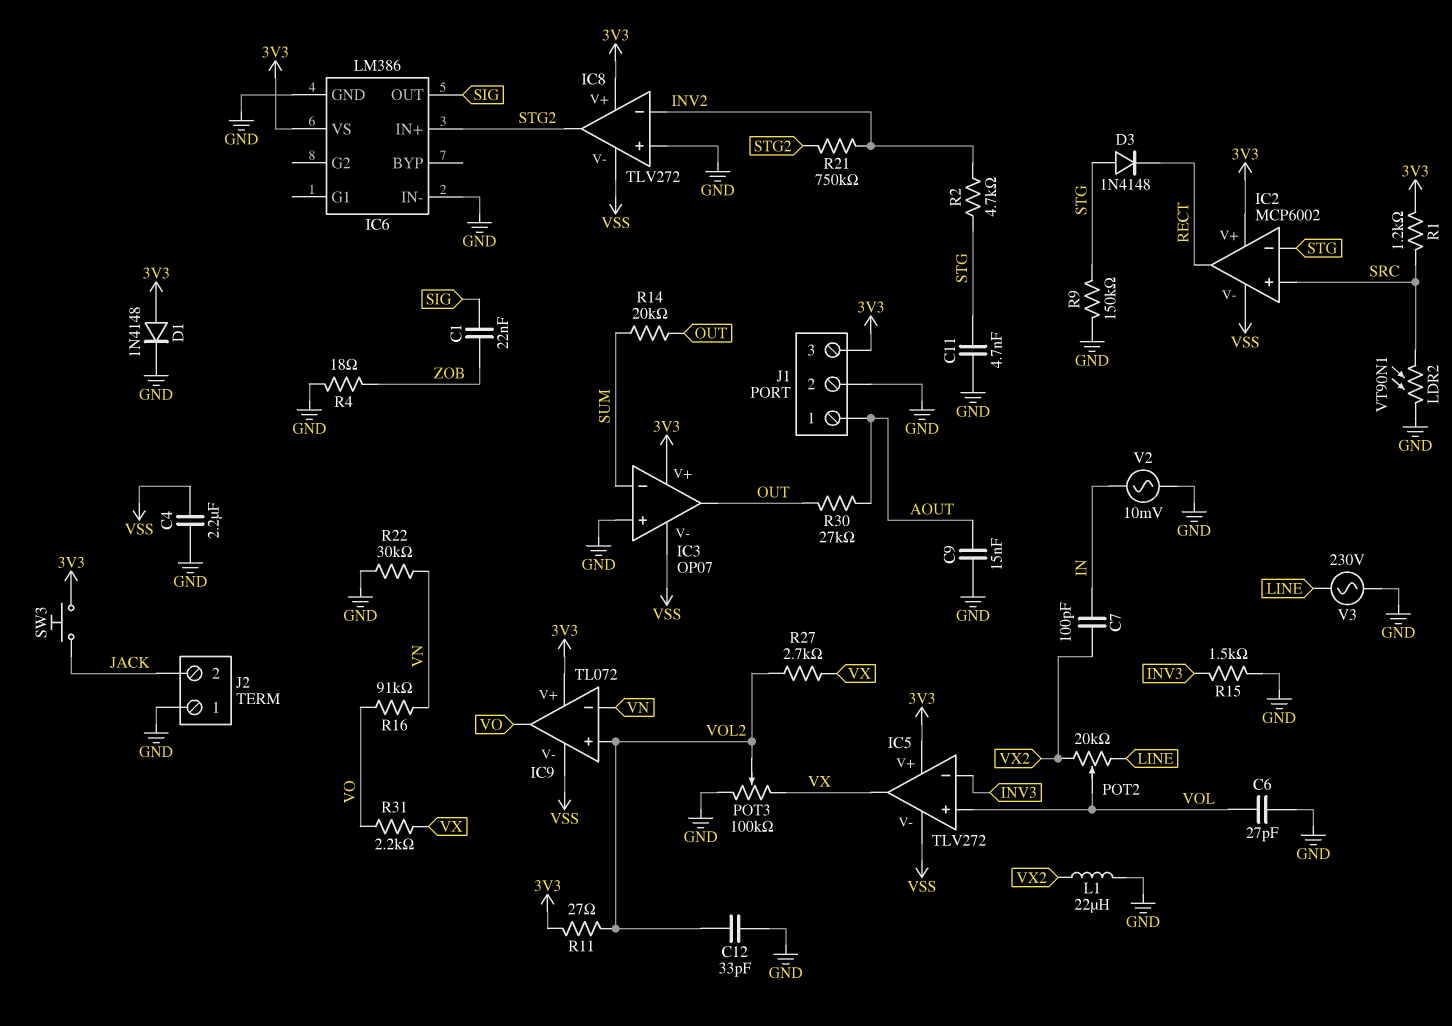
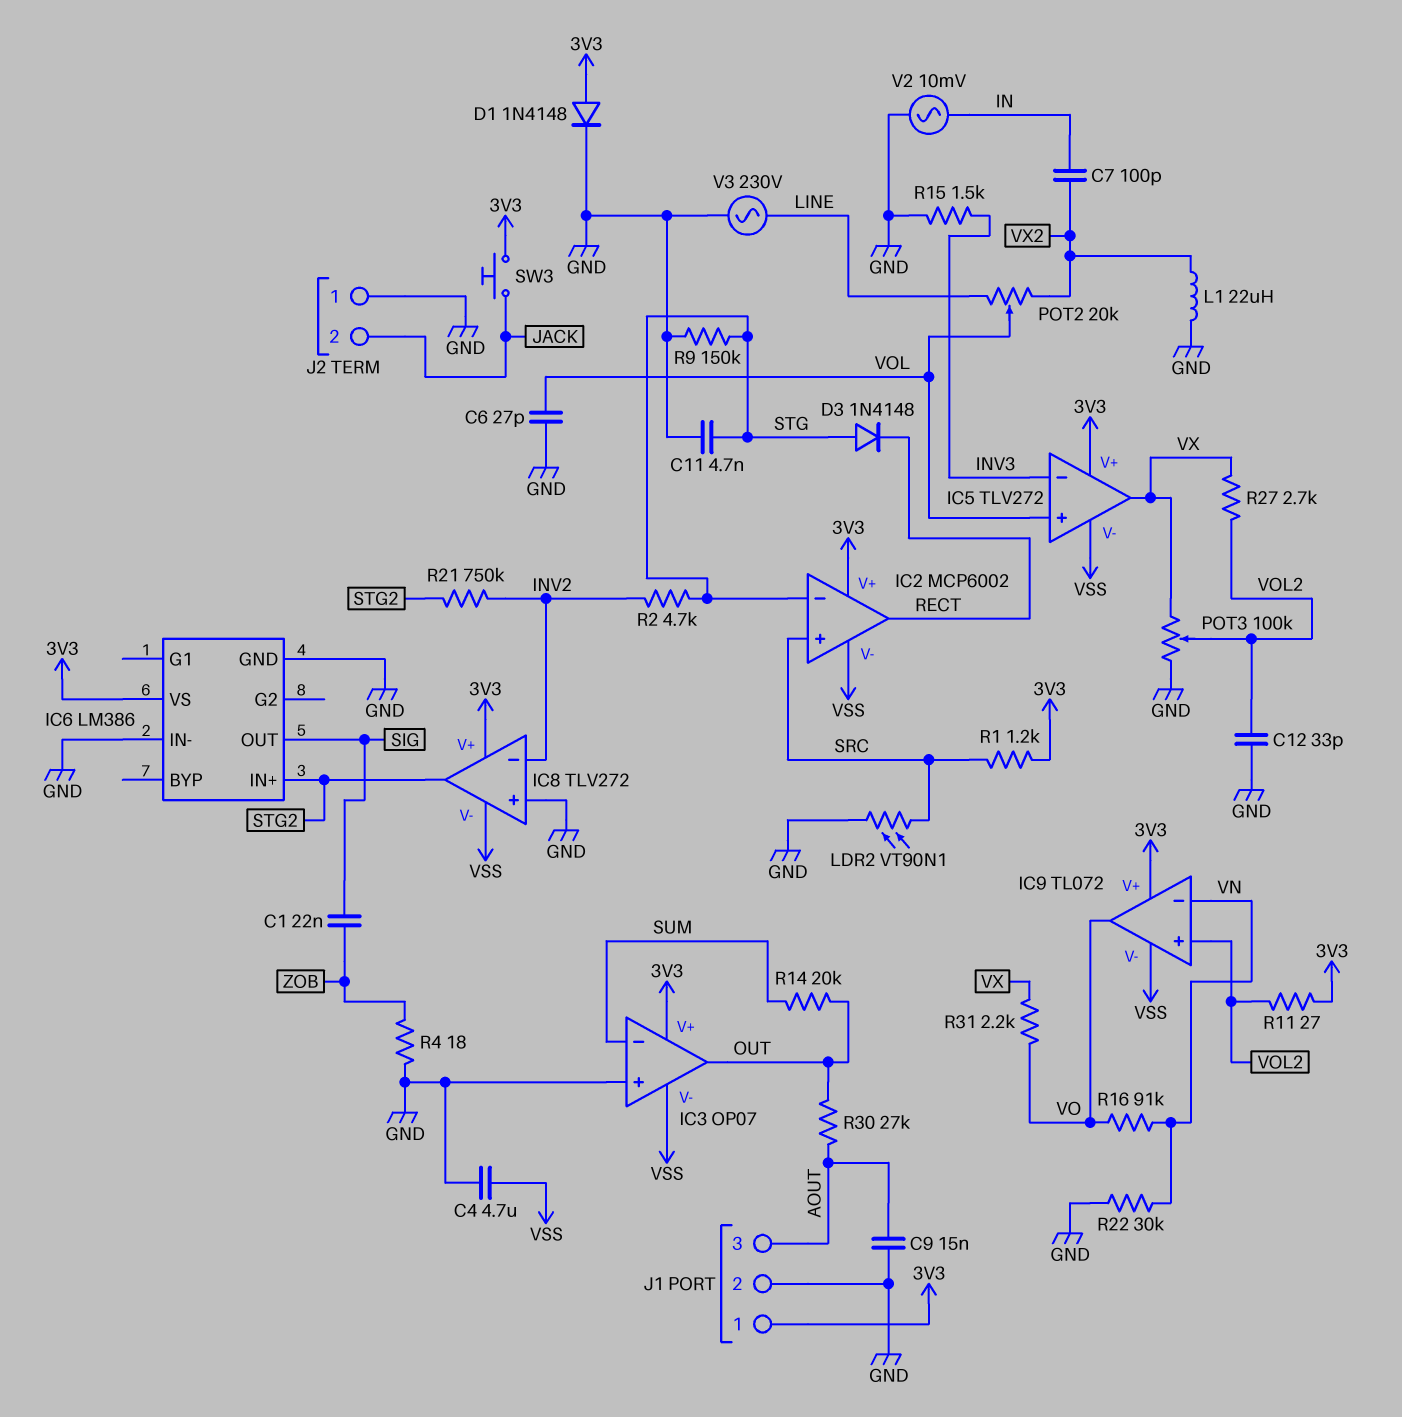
C4: 2.2uF (GND, VSS) -> 4.7uF (GND, VSS)
J1 pin 1: AOUT -> 3V3
J1 pin 3: 3V3 -> AOUT

